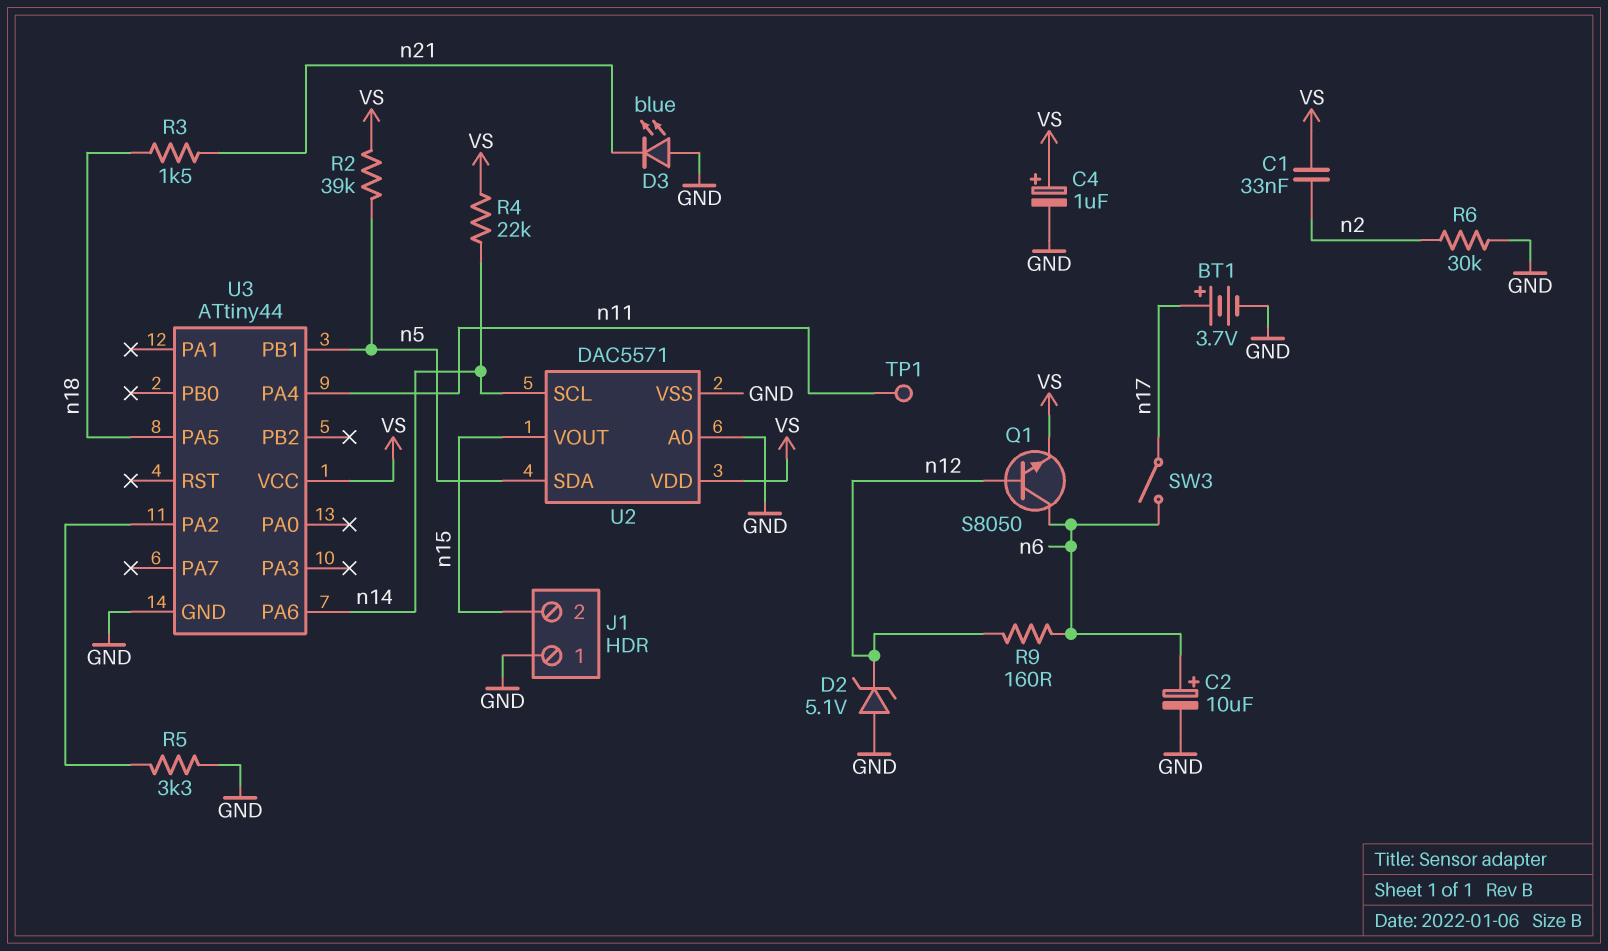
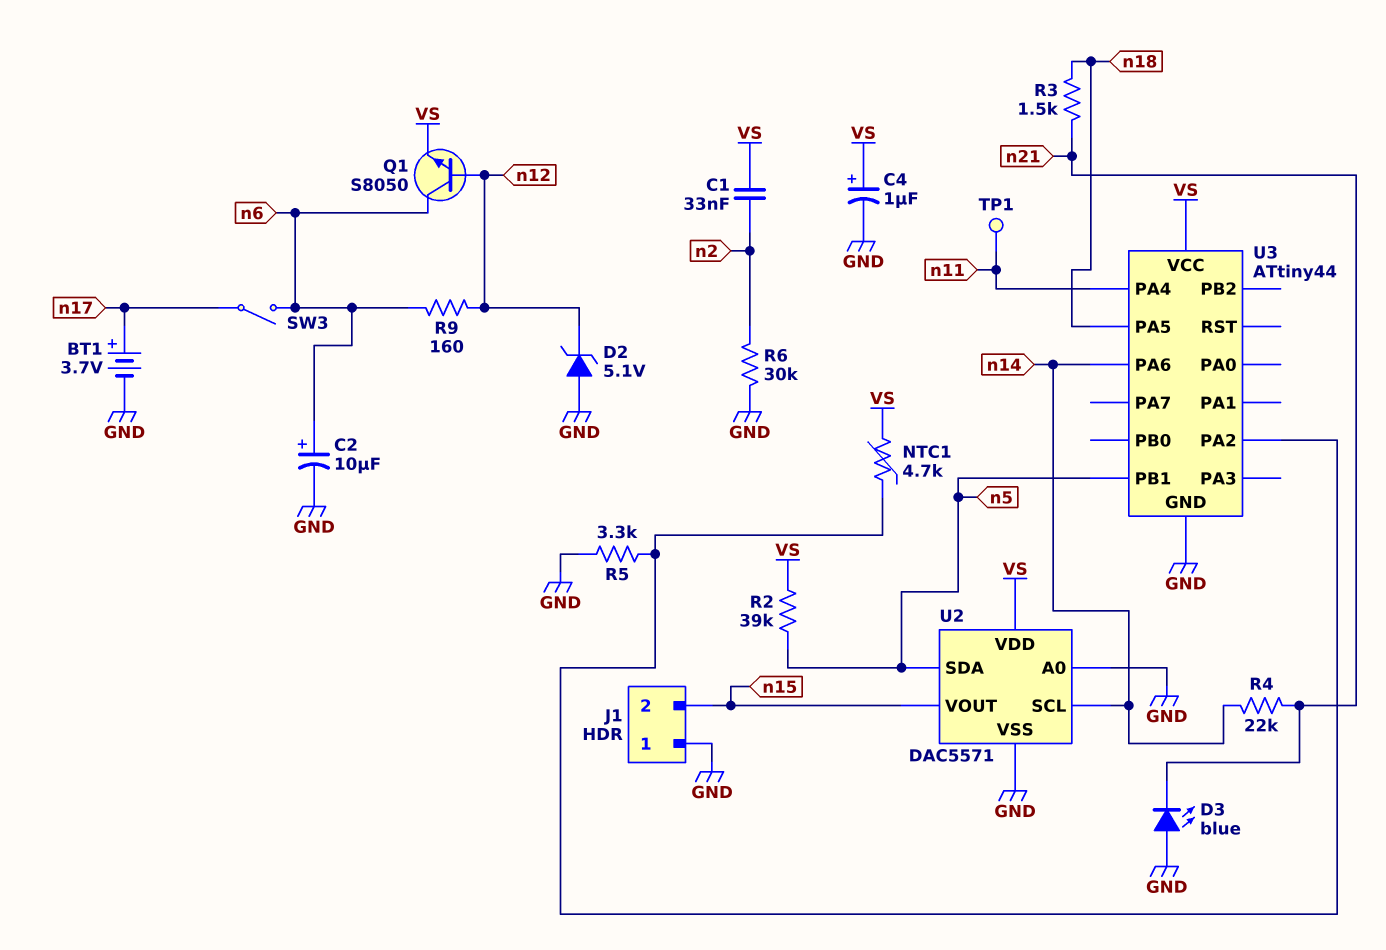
NTC1: none -> 4.7k (U3/PA2, VS)
R4: 22k (VS, n14) -> 22k (n14, n21)

